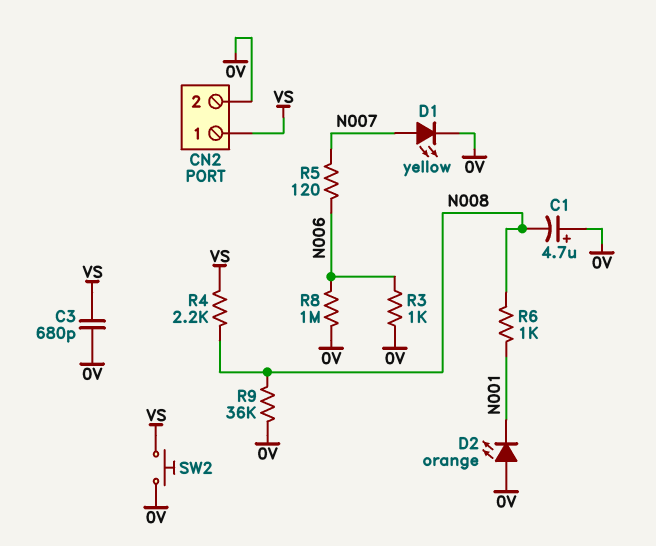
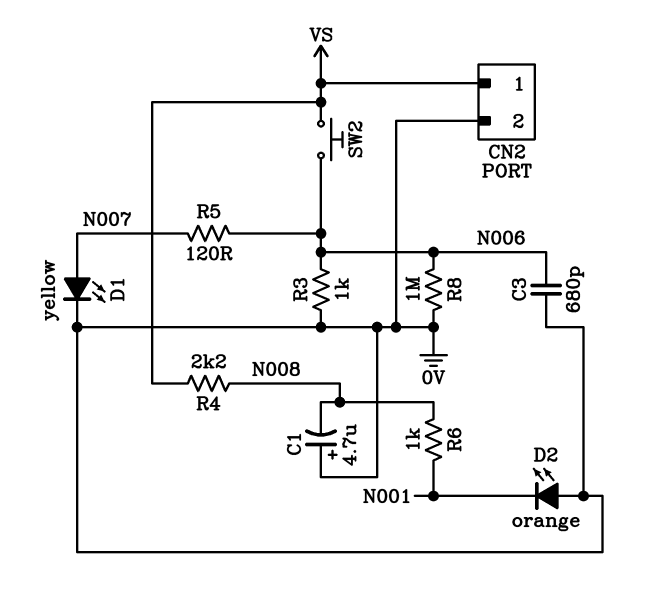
C3: 680pF (0V, VS) -> 680pF (0V, N006)
R9: 36k (0V, N008) -> none
SW2: button (0V, VS) -> button (N006, VS)

